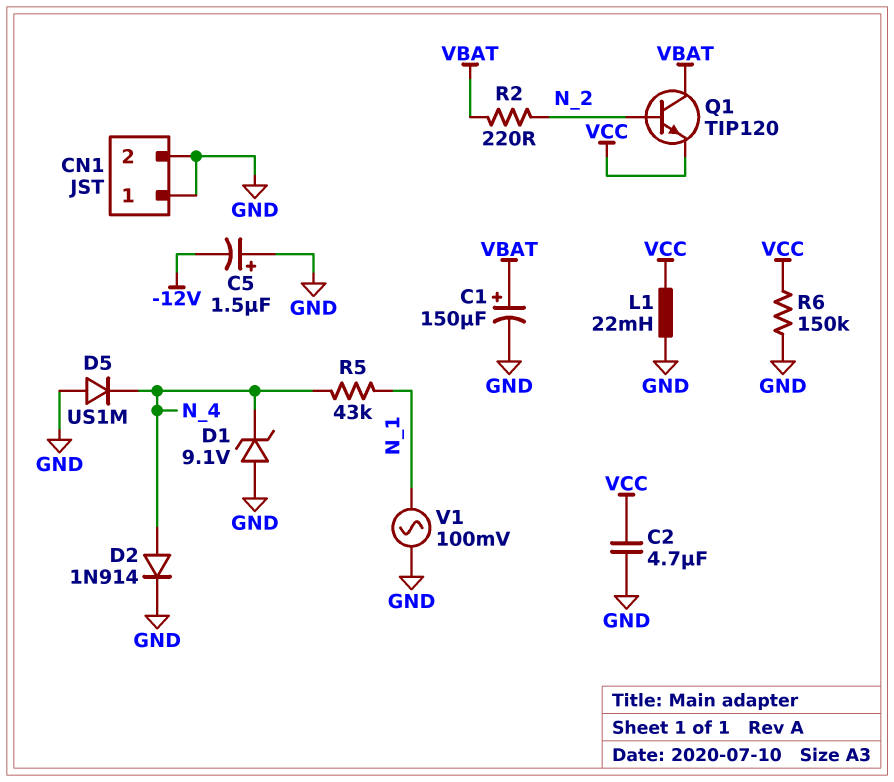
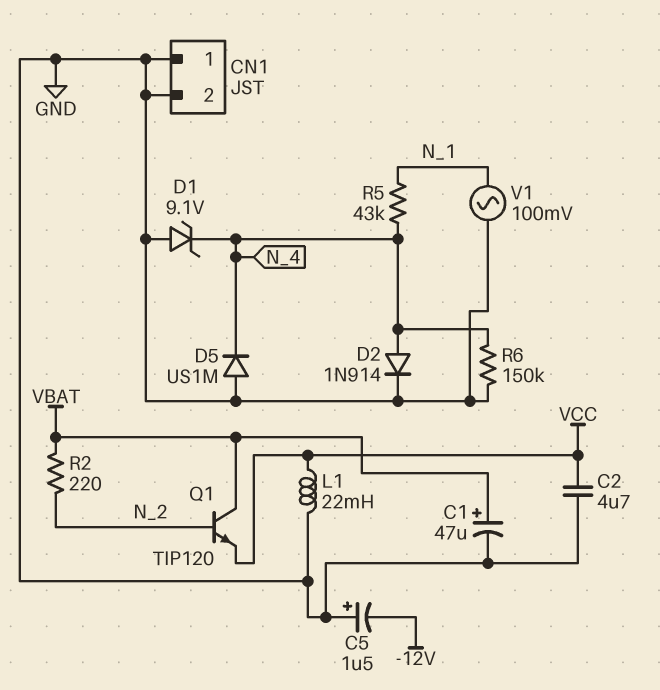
C1: 150uF (plus VBAT, minus GND) -> 47uF (plus VBAT, minus GND)
R6: 150k (GND, VCC) -> 150k (GND, N_4)

